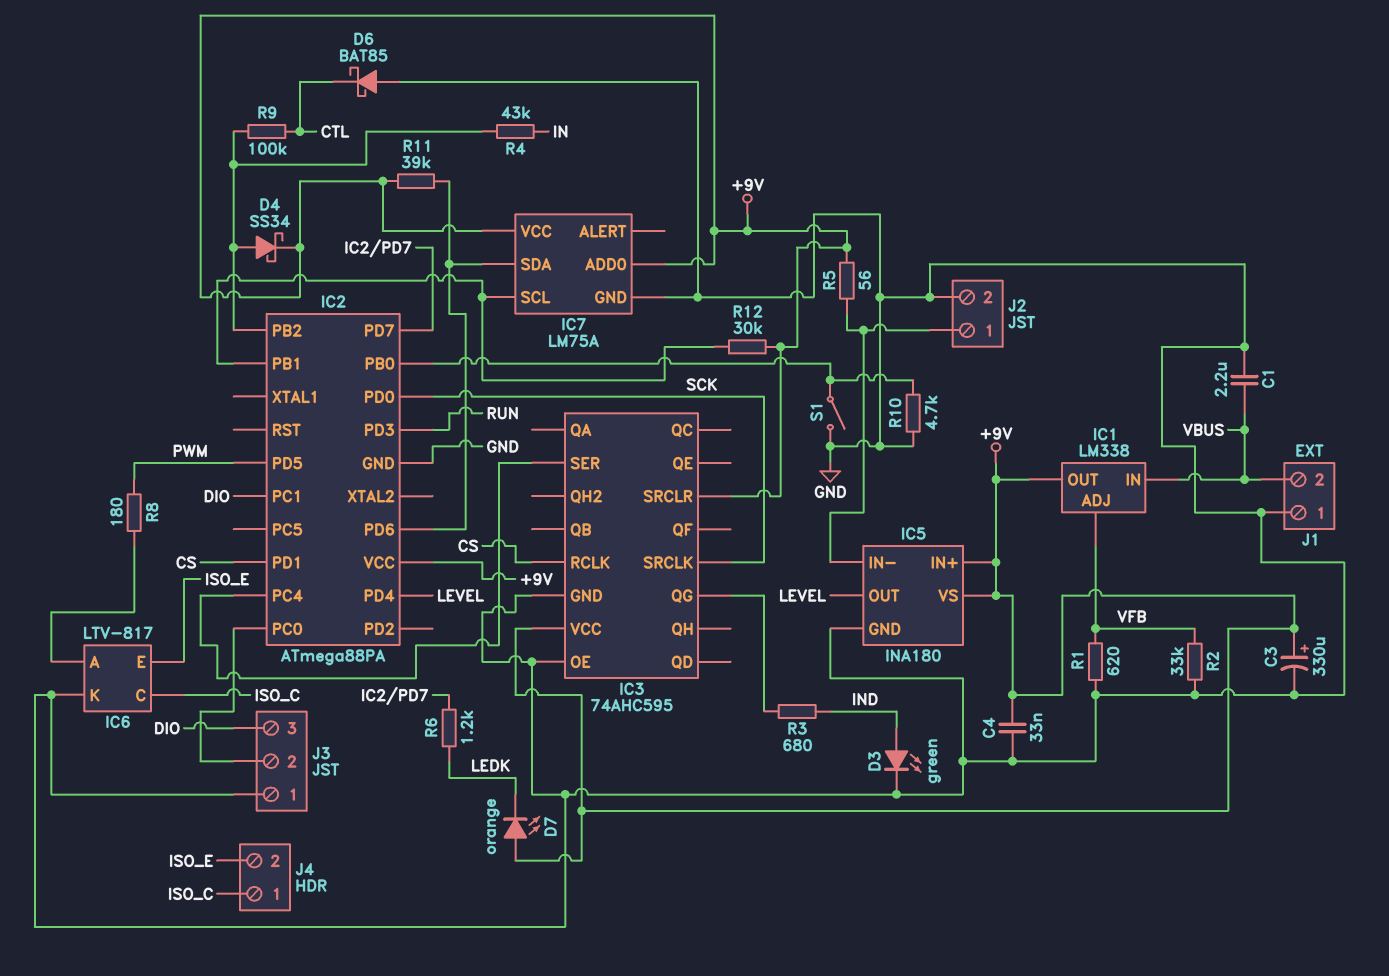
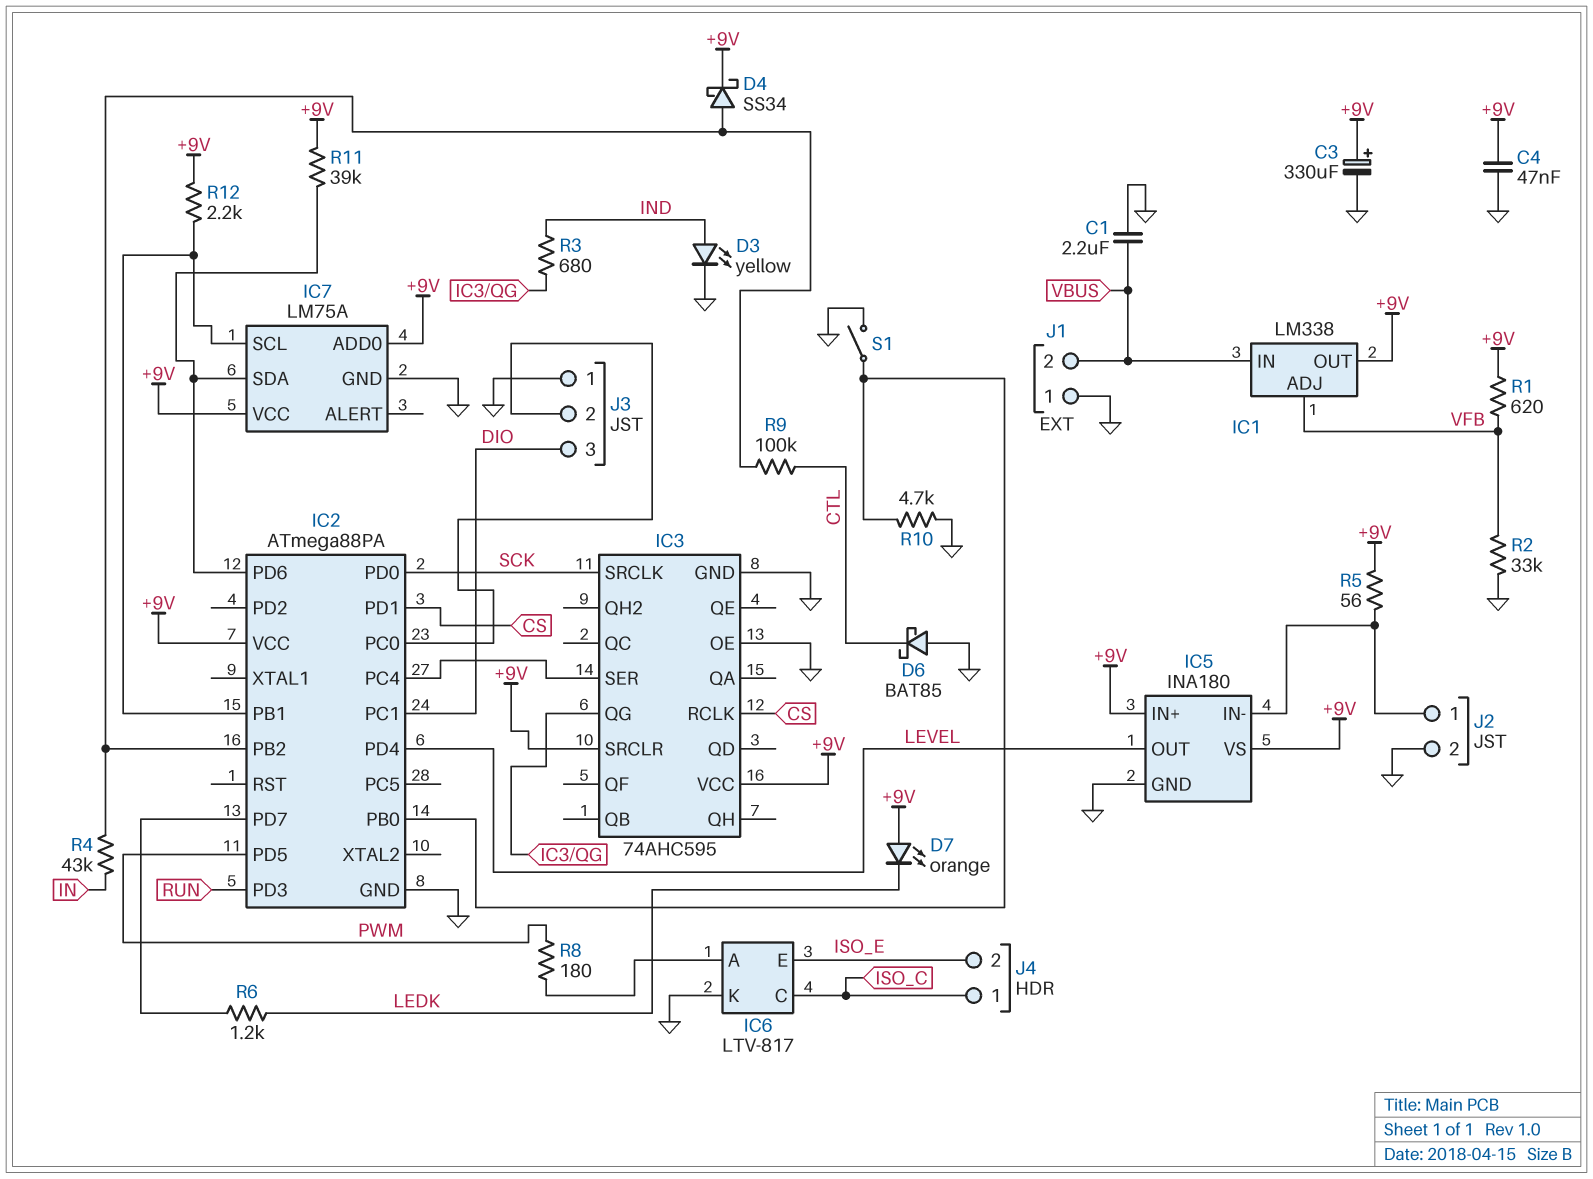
C4: 33nF (+9V, GND) -> 47nF (+9V, GND)
D3: LED green (A IND, K GND) -> LED yellow (A IND, K GND)
R1: 620 (GND, VFB) -> 620 (+9V, VFB)
R12: 30k (+9V, IC2/PB1) -> 2.2k (+9V, IC2/PB1)

